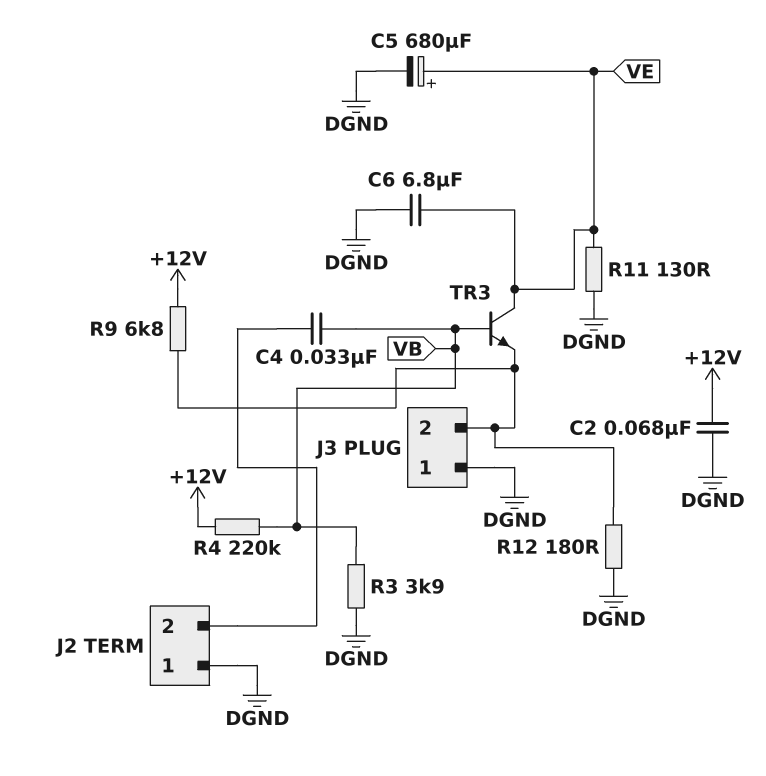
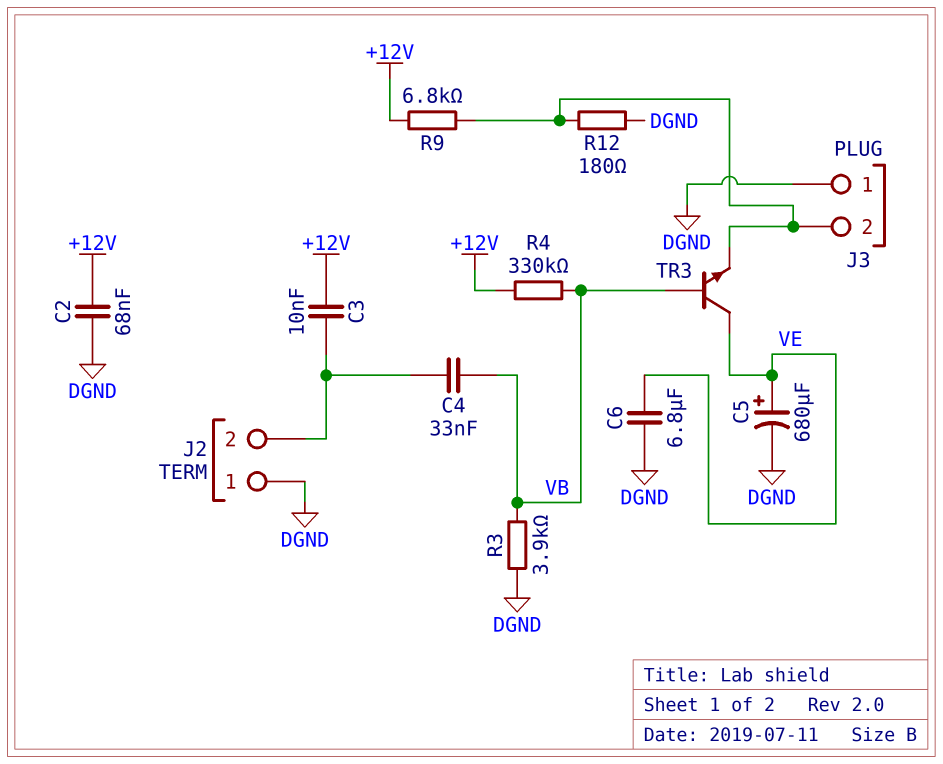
C3: none -> 10nF (+12V, J2/2)
R4: 220k (+12V, VB) -> 330k (+12V, VB)
R11: 130 (DGND, VE) -> none

